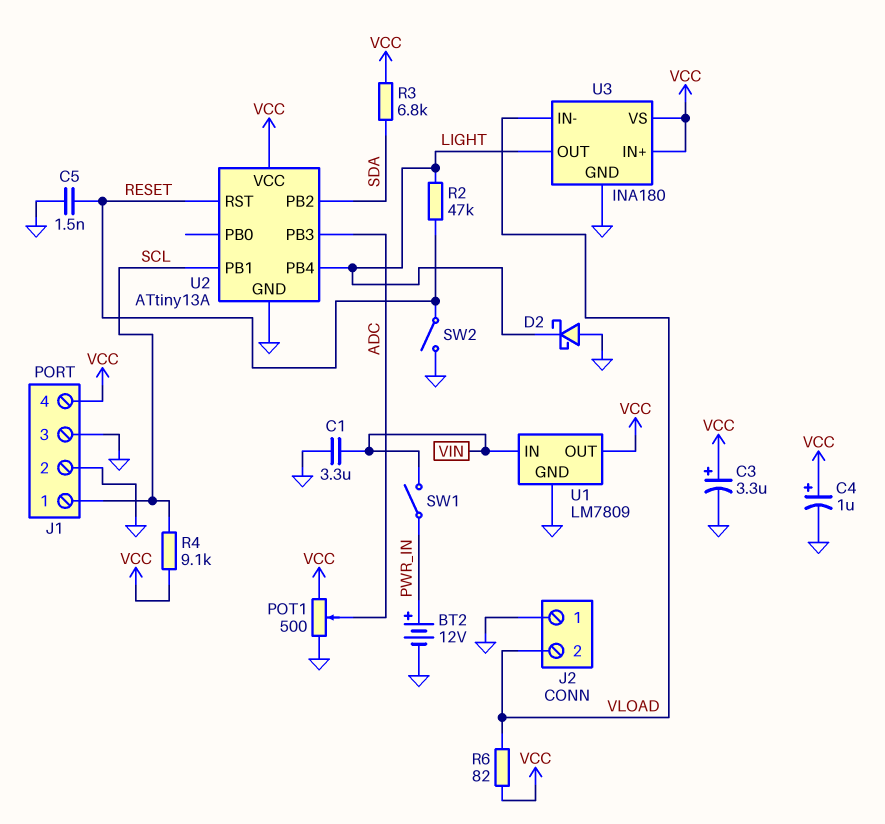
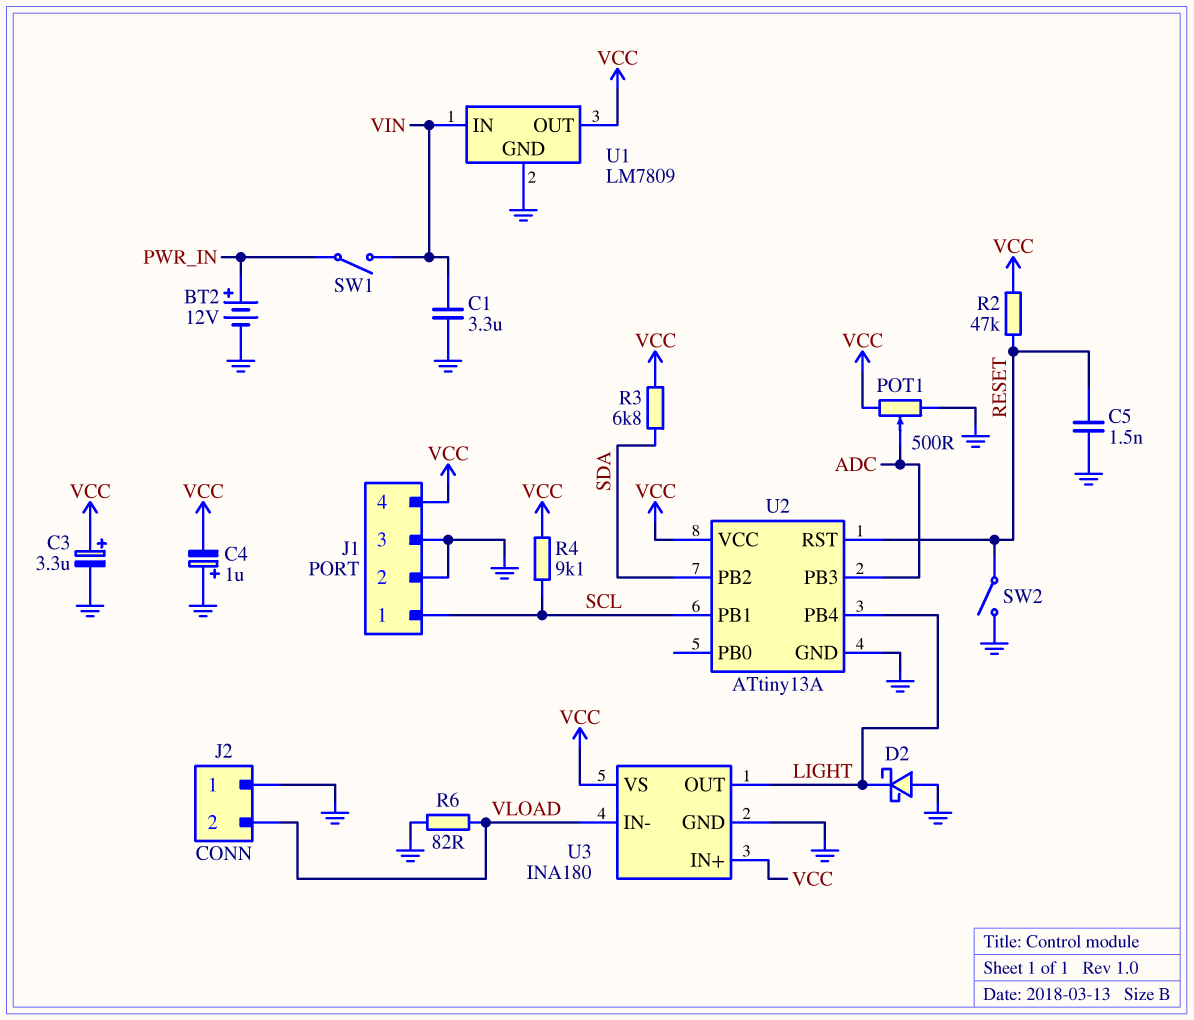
C4: 1uF (plus VCC, minus GND) -> 1uF (plus GND, minus VCC)
R2: 47k (LIGHT, RESET) -> 47k (RESET, VCC)
R6: 82 (VCC, VLOAD) -> 82 (GND, VLOAD)

